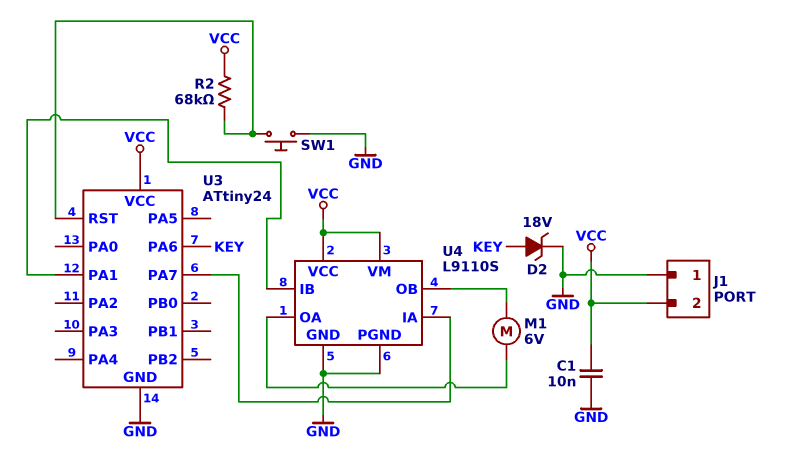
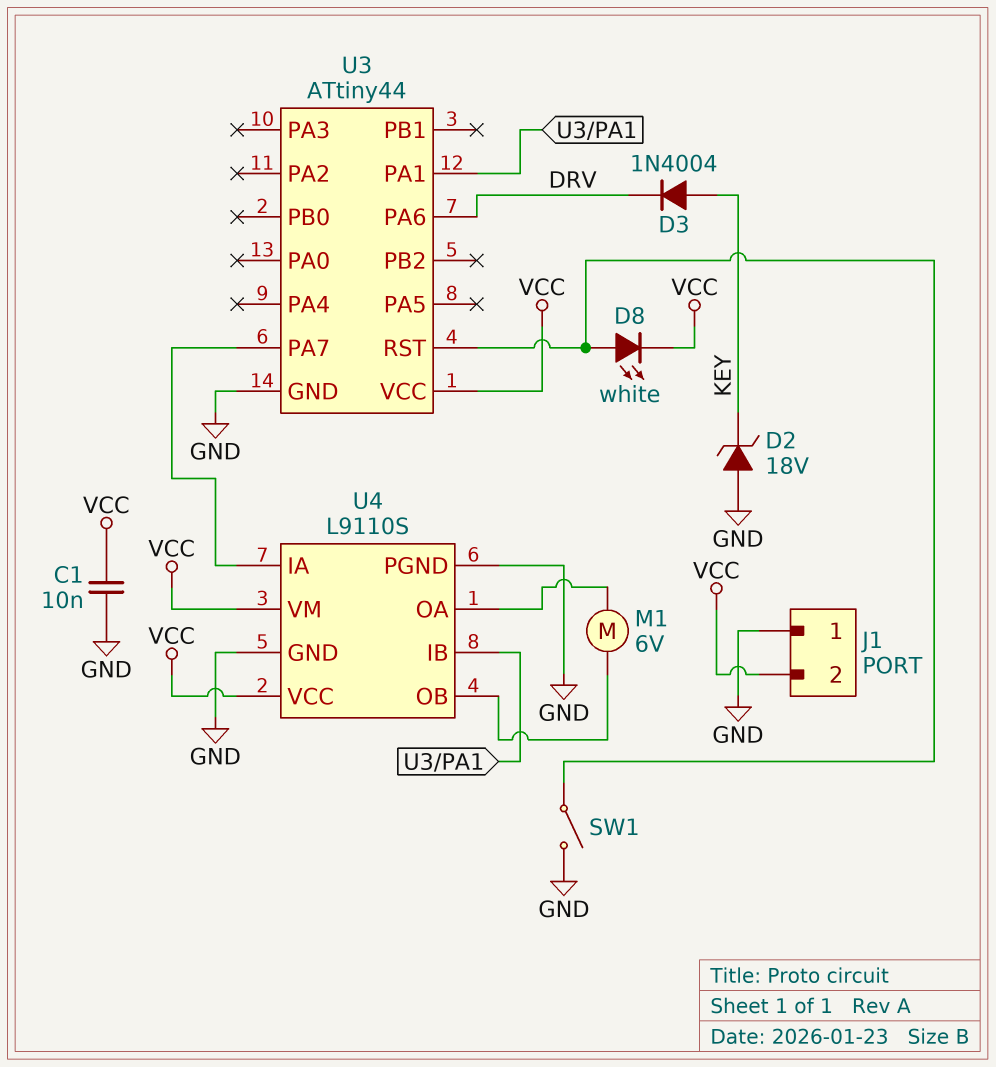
D2: zener 18V (A KEY, K GND) -> zener 18V (A GND, K KEY)
D3: none -> diode 1N4004 (A KEY, K DRV)
D8: none -> LED white (A U3/RST, K VCC)
R2: 68k (U3/RST, VCC) -> none
SW1: button (GND, U3/RST) -> switch (GND, U3/RST)
U3: ATtiny24 -> ATtiny44
U3 pin PA6: KEY -> DRV

